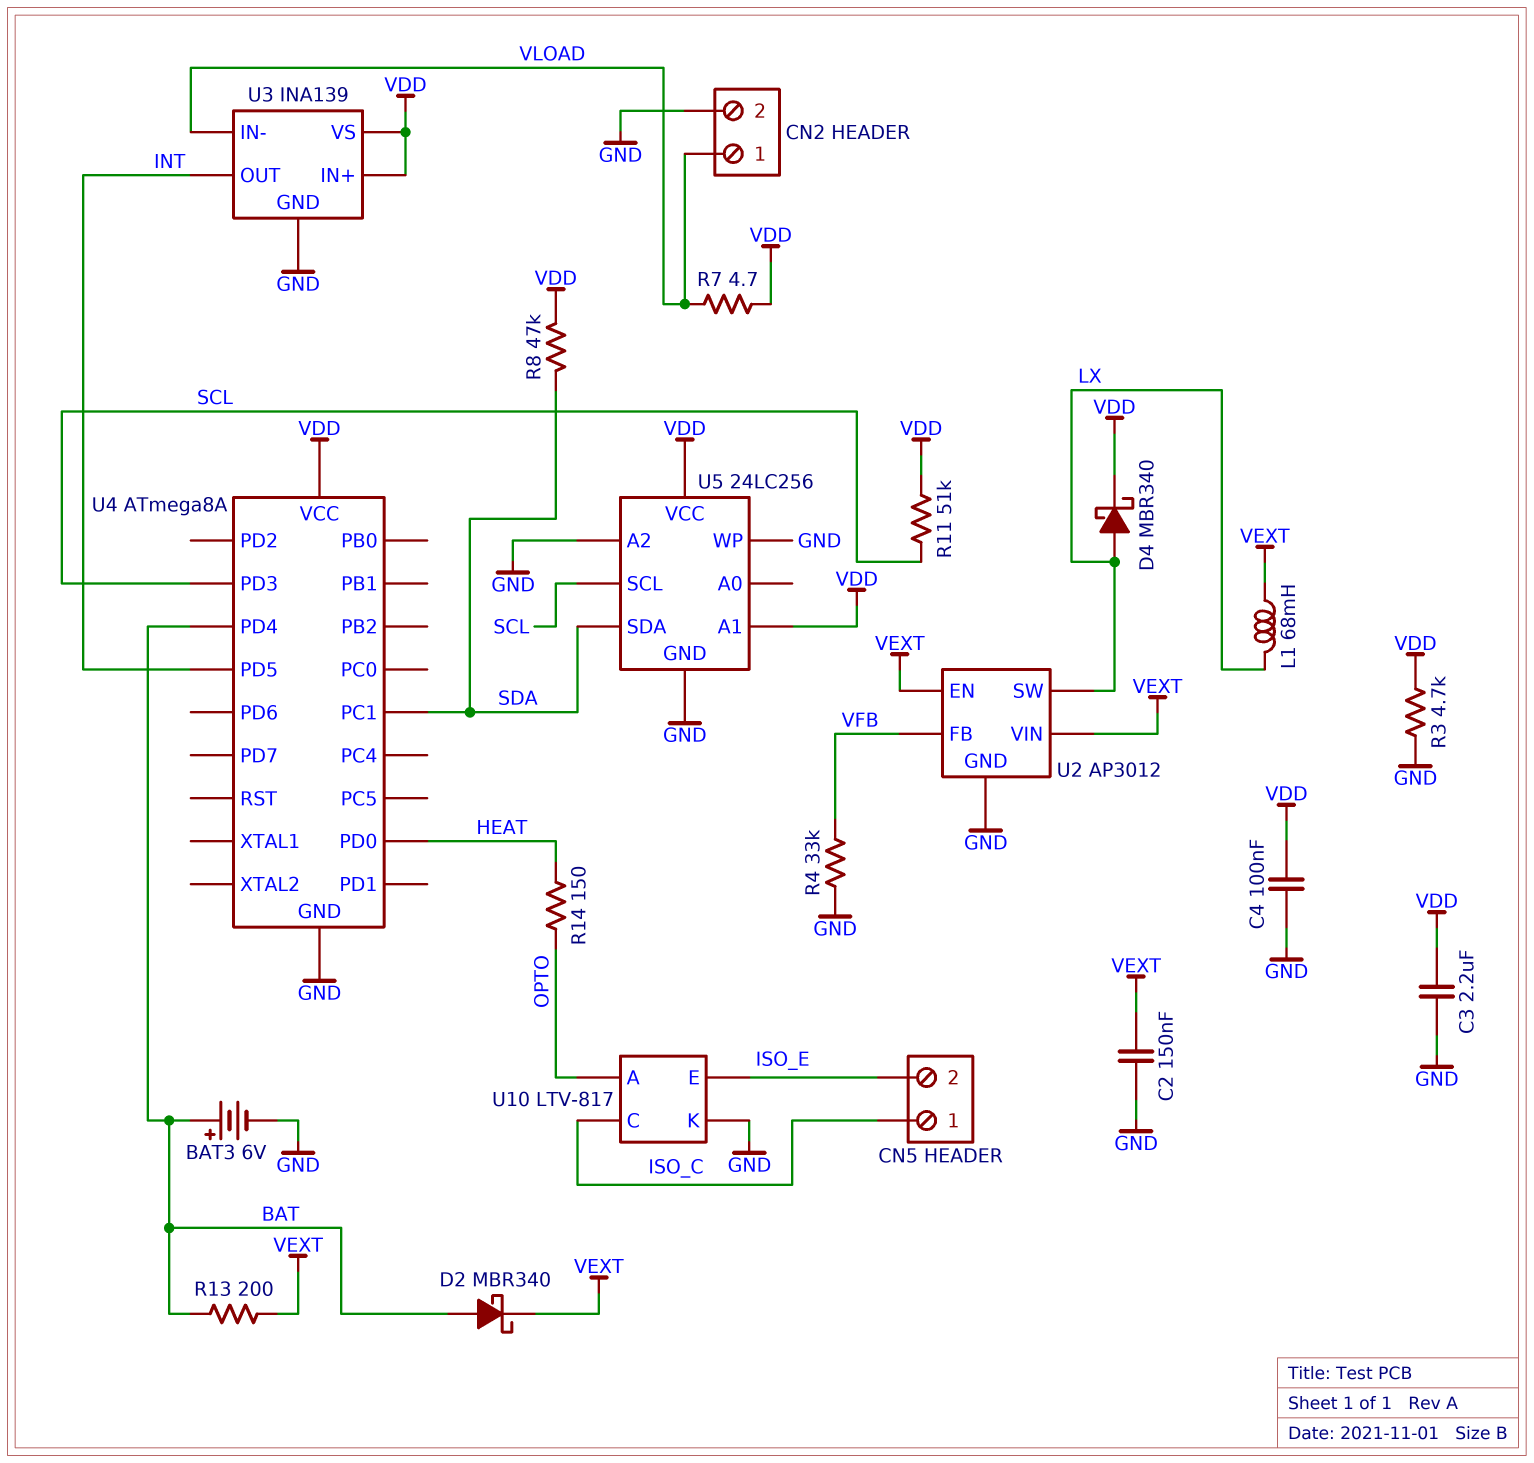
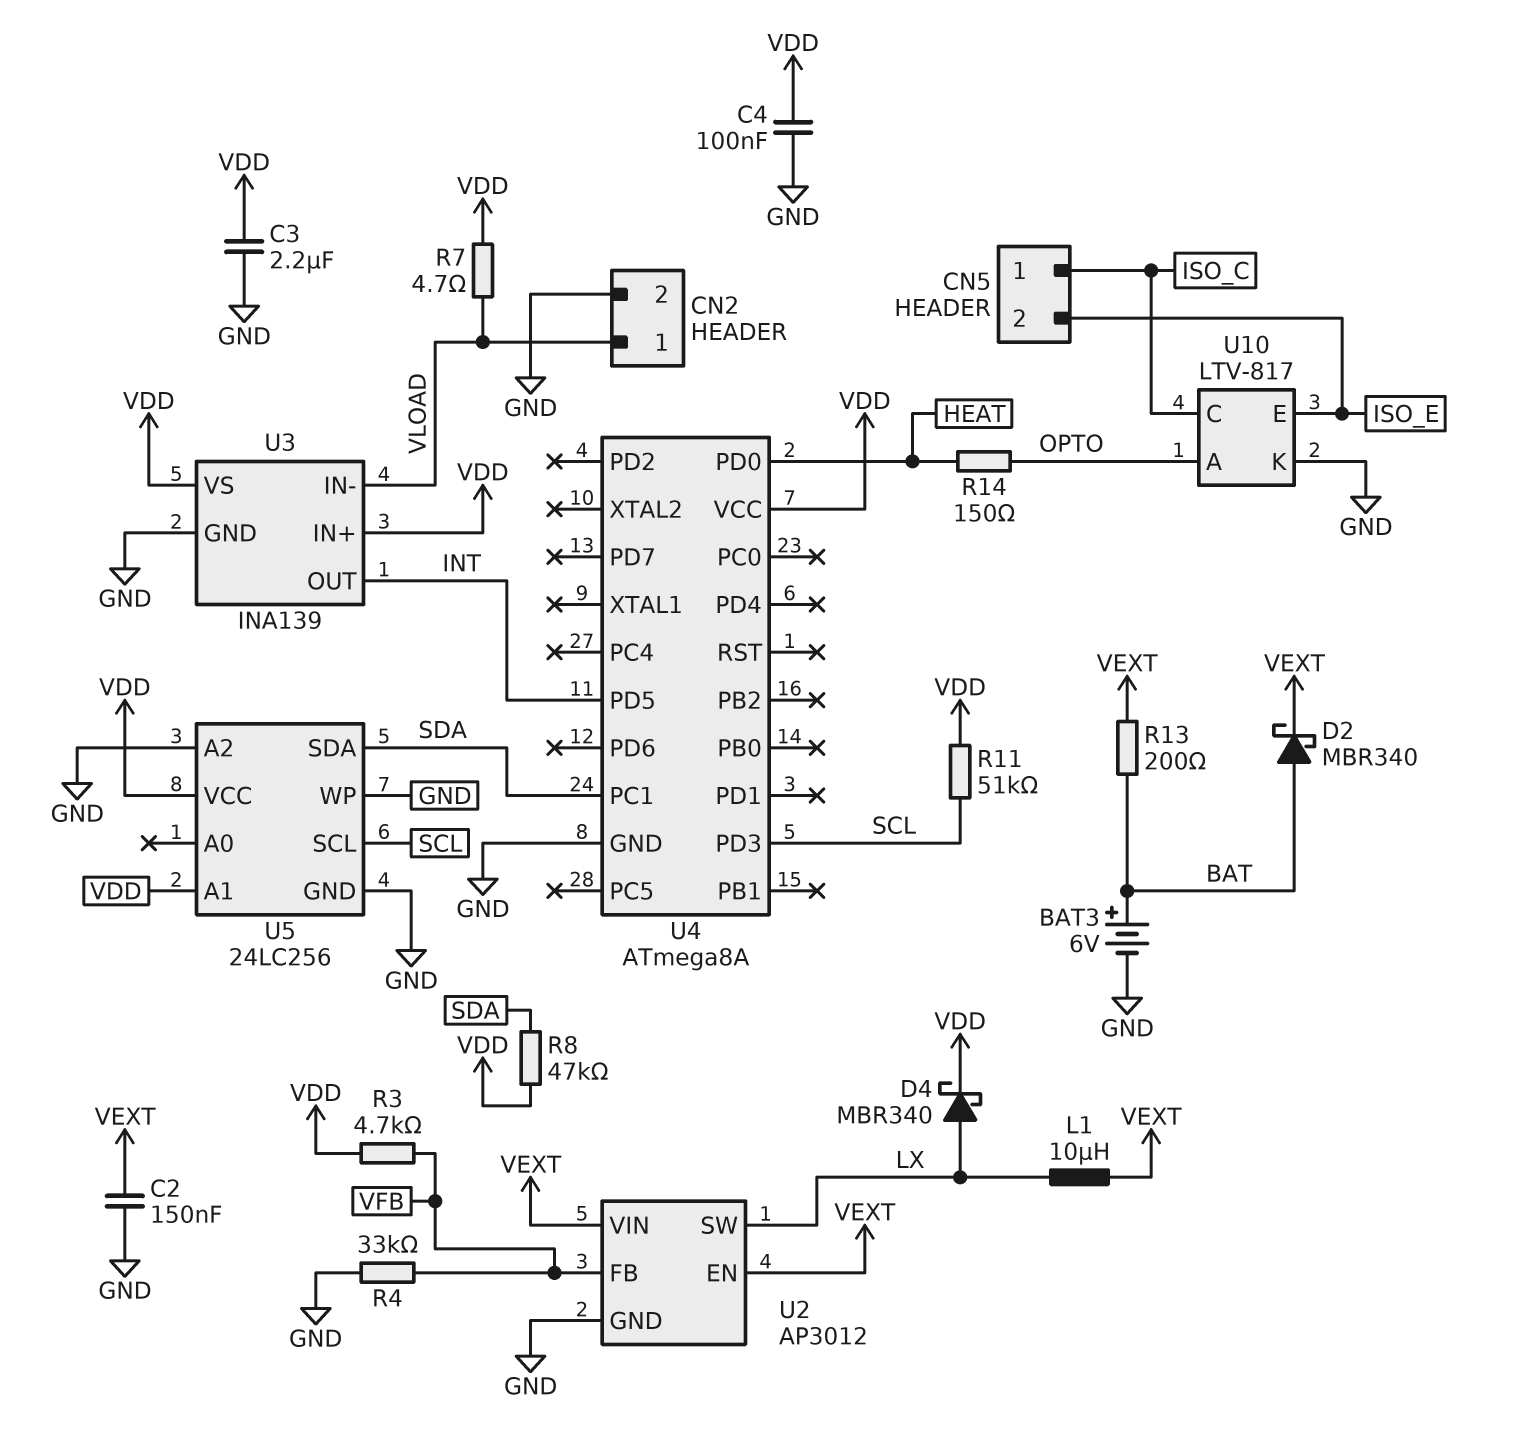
L1: 68mH (LX, VEXT) -> 10uH (LX, VEXT)
R3: 4.7k (GND, VDD) -> 4.7k (VDD, VFB)
U4 pin PD4: BAT -> none

